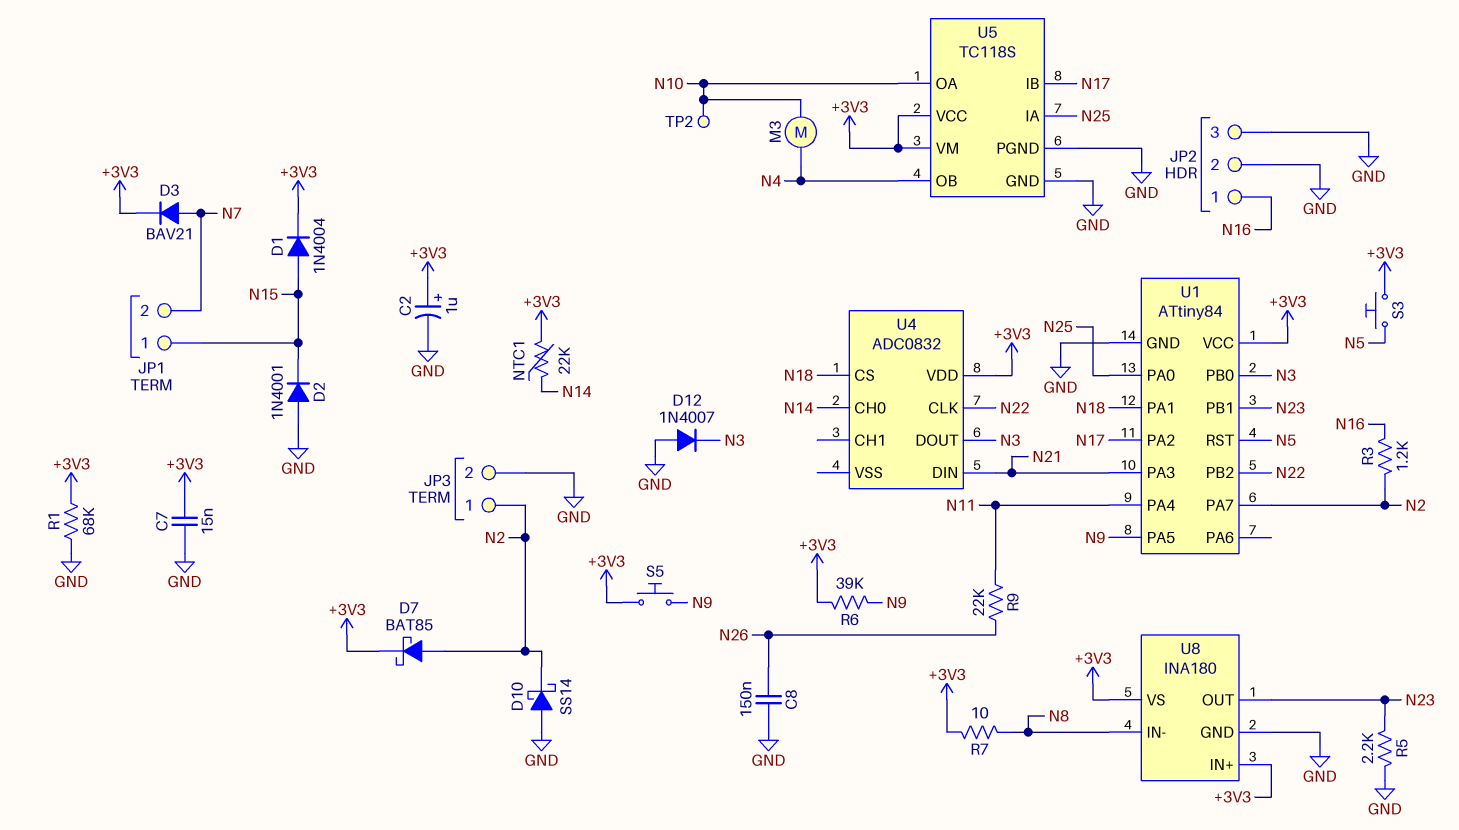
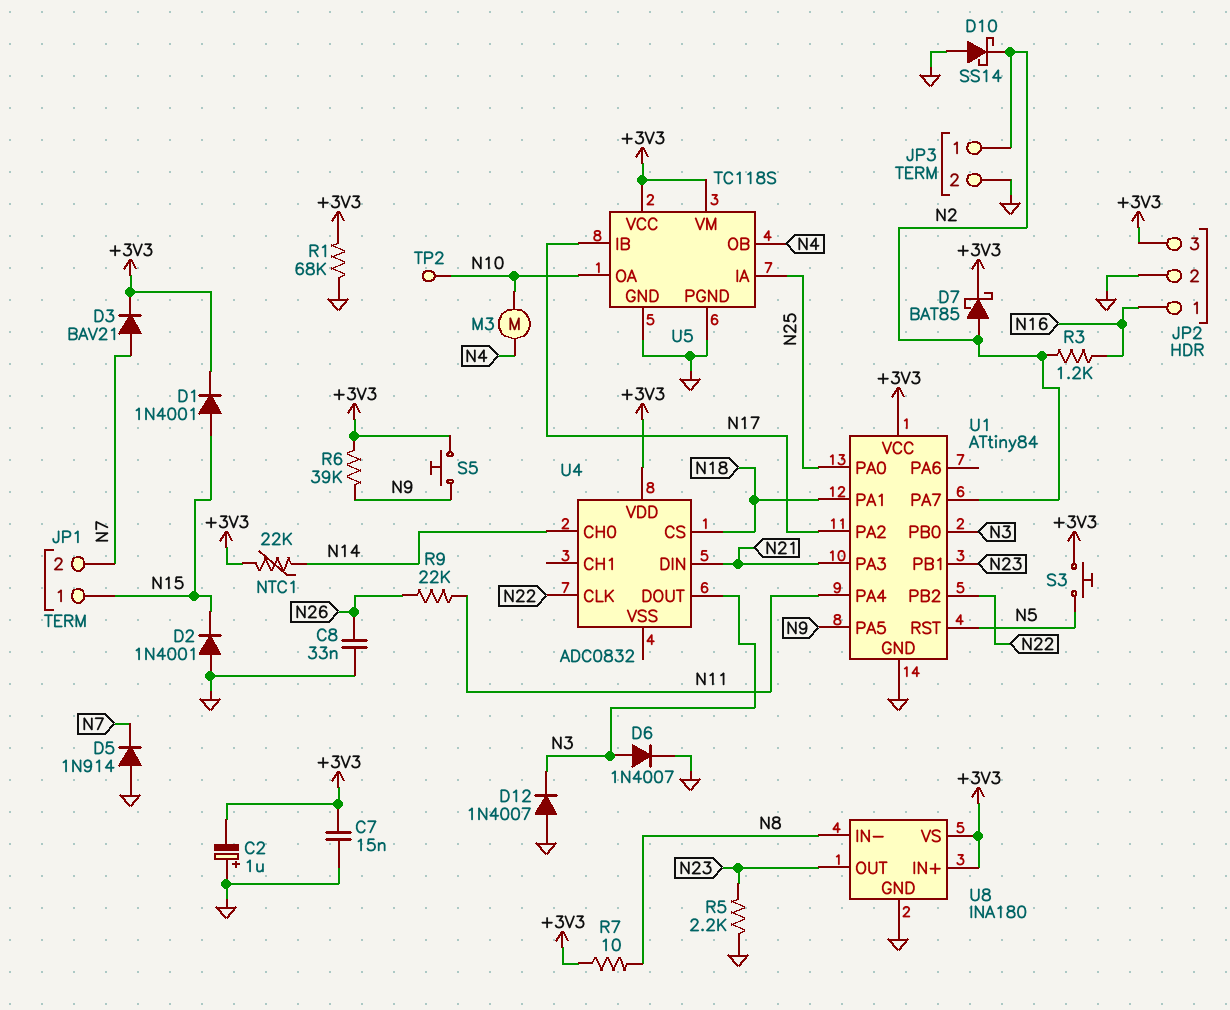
C2: 1uF (plus +3V3, minus GND) -> 1uF (plus GND, minus +3V3)
C8: 150nF (GND, N26) -> 33nF (GND, N26)
D1: diode 1N4004 (A N15, K +3V3) -> diode 1N4001 (A N15, K +3V3)
D5: none -> diode 1N914 (A GND, K N7)
D6: none -> diode 1N4007 (A N3, K GND)
JP2 pin 3: GND -> +3V3

